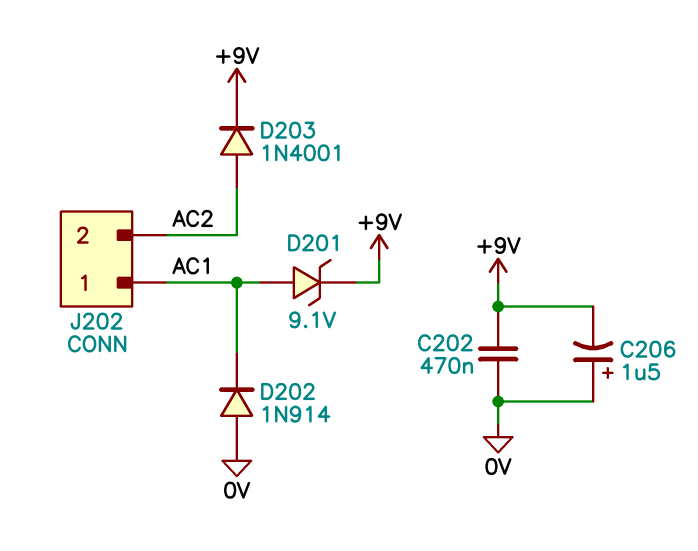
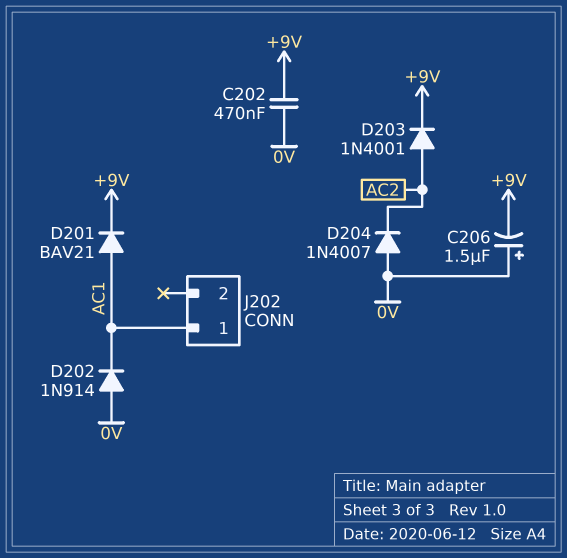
D201: zener 9.1V (A AC1, K +9V) -> diode BAV21 (A AC1, K +9V)
D204: none -> diode 1N4007 (A 0V, K AC2)
J202 pin 2: AC2 -> none

